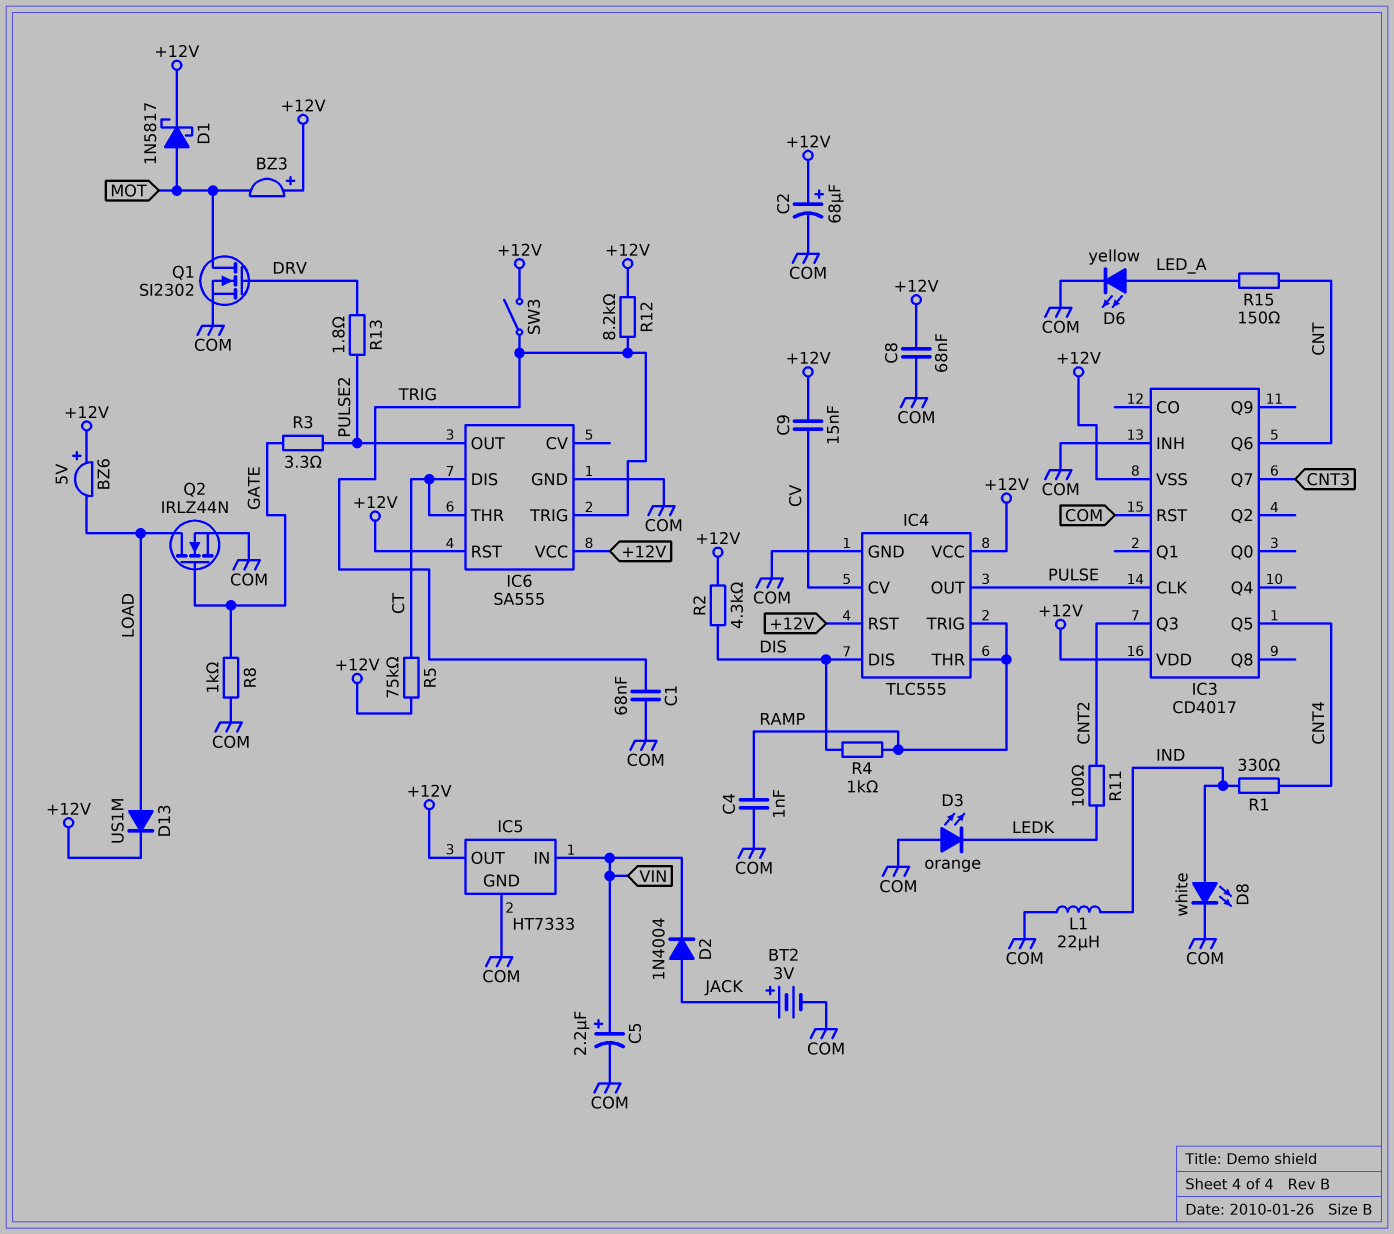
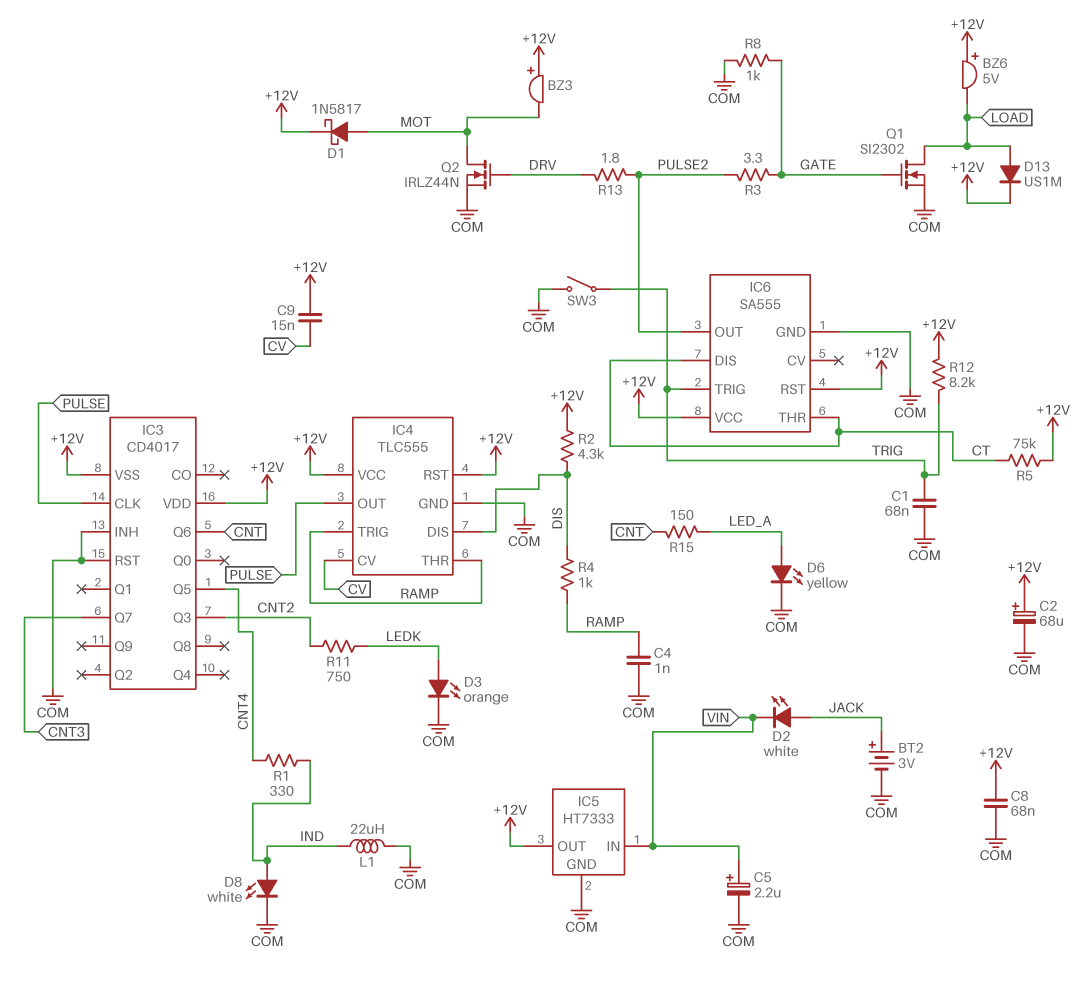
D2: diode 1N4004 (A JACK, K VIN) -> LED white (A JACK, K VIN)
D3: LED orange (A COM, K LEDK) -> LED orange (A LEDK, K COM)
Q1: NMOS SI2302 (G DRV, D MOT, S COM) -> NMOS SI2302 (G GATE, D LOAD, S COM)
Q2: NMOS IRLZ44N (G GATE, D LOAD, S COM) -> NMOS IRLZ44N (G DRV, D MOT, S COM)
R11: 100 (CNT2, LEDK) -> 750 (CNT2, LEDK)
SW3: switch (+12V, TRIG) -> switch (COM, TRIG)

